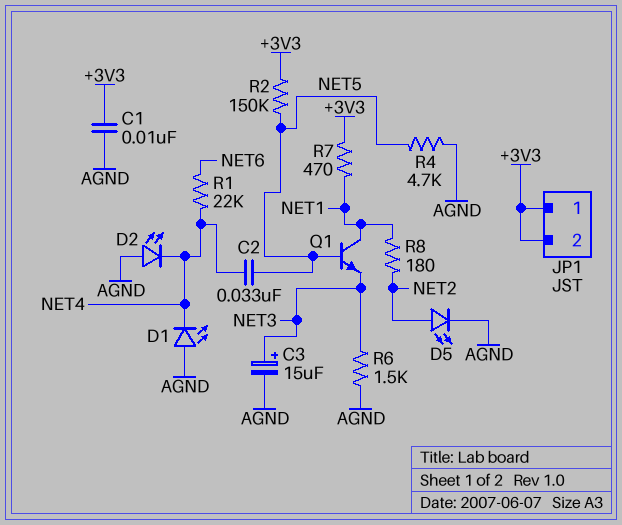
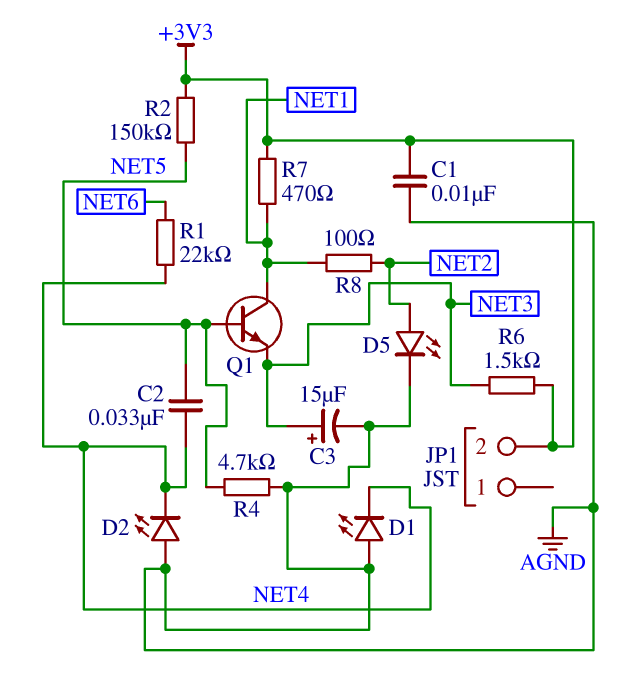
JP1 pin 1: +3V3 -> none
R6: 1.5k (AGND, NET3) -> 1.5k (+3V3, NET3)
R8: 180 (NET1, NET2) -> 100 (NET1, NET2)

